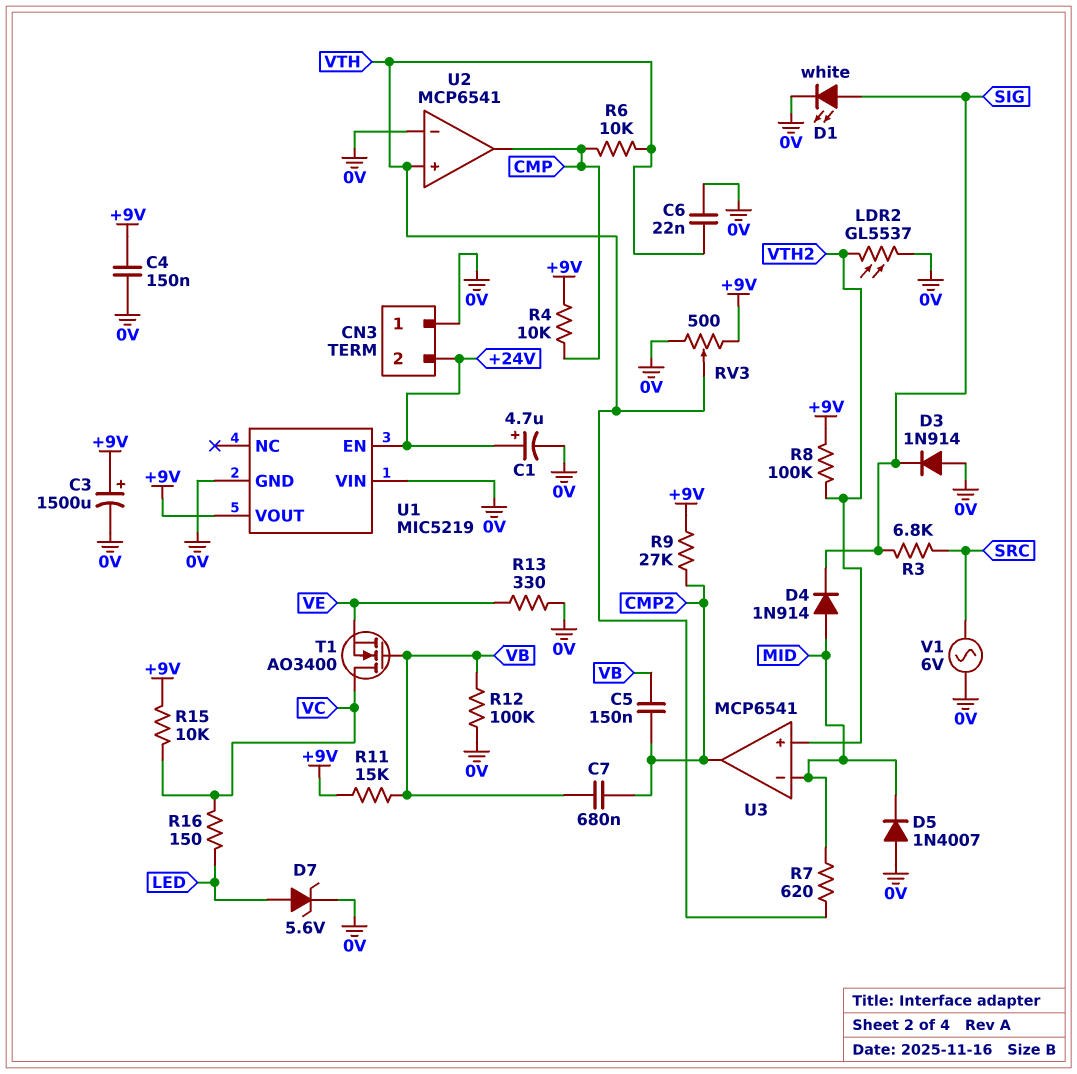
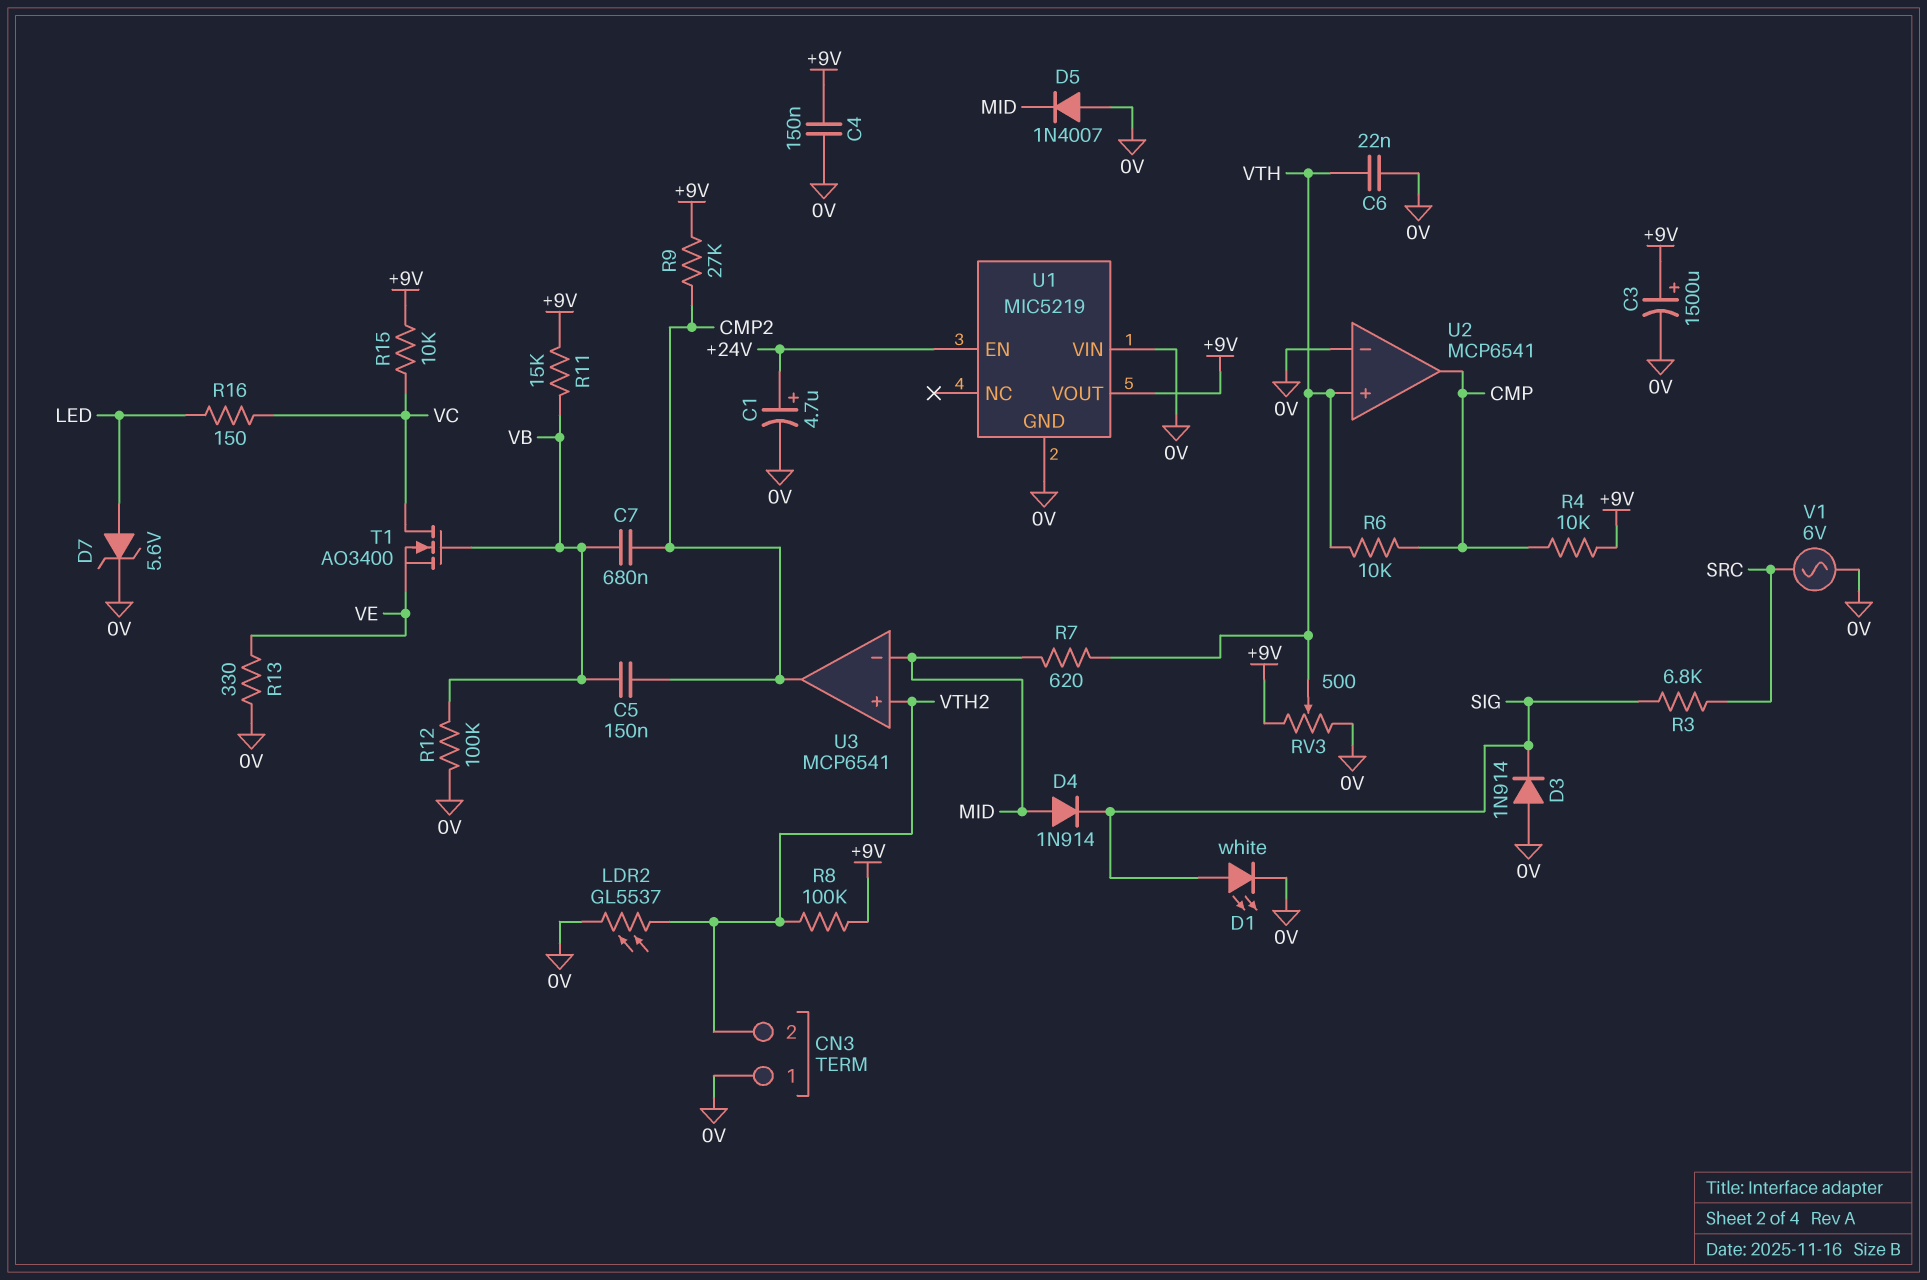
CN3 pin 2: +24V -> VTH2

